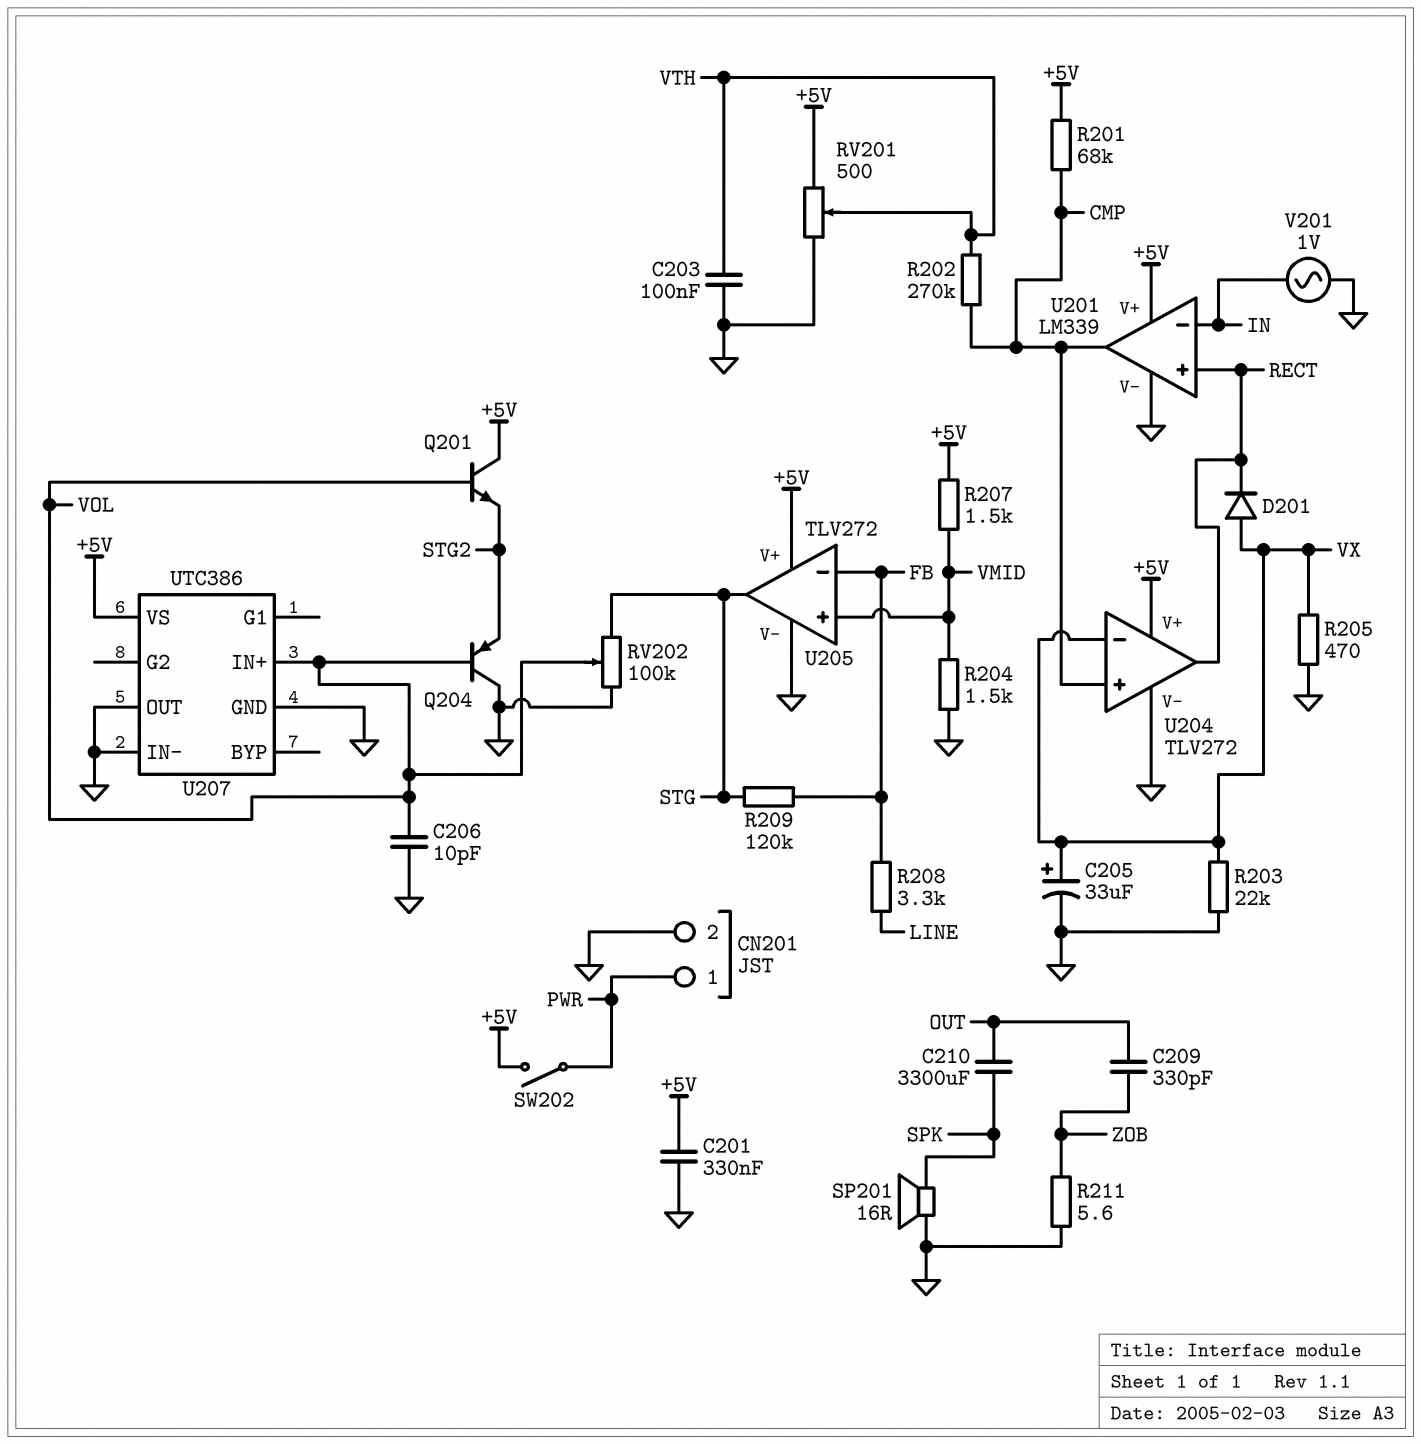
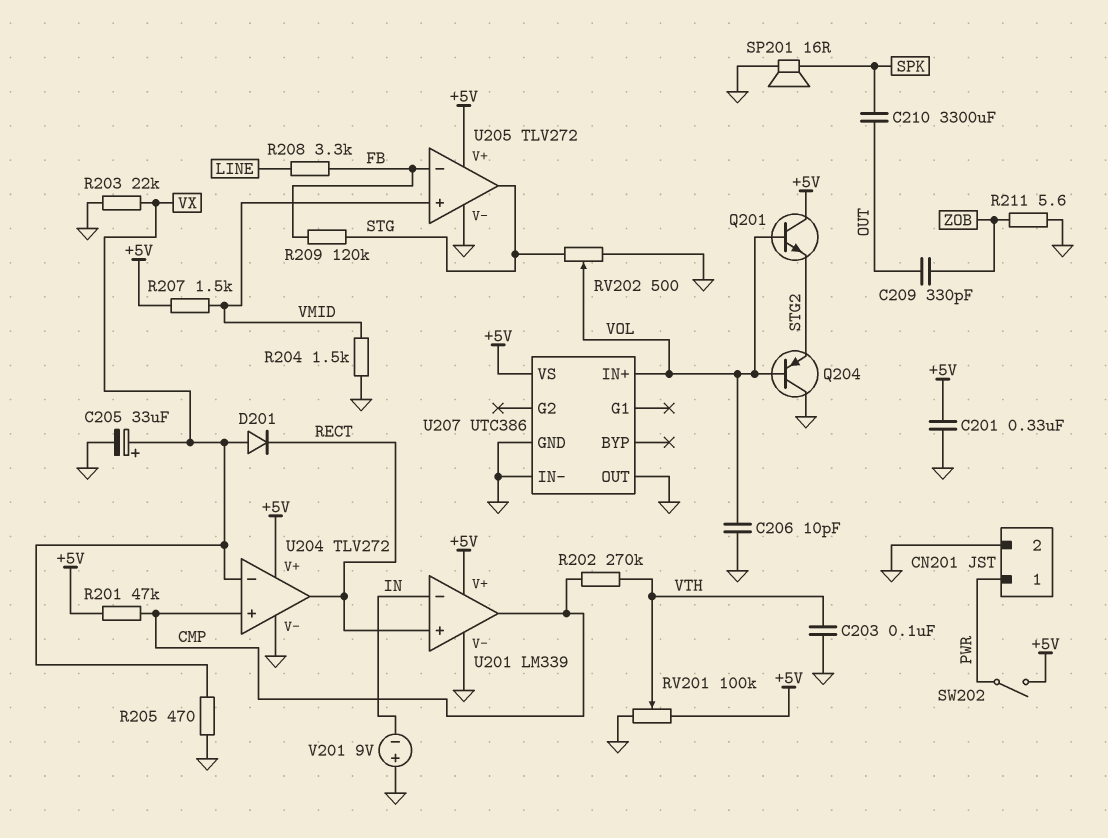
R201: 68k (+5V, CMP) -> 47k (+5V, CMP)
RV201: 500 (+5V, GND, wiper VTH) -> 100k (+5V, GND, wiper VTH)
RV202: 100k (GND, STG, wiper VOL) -> 500 (GND, STG, wiper VOL)
V201: AC 1V (GND, IN) -> 9V (plus GND, minus IN)

